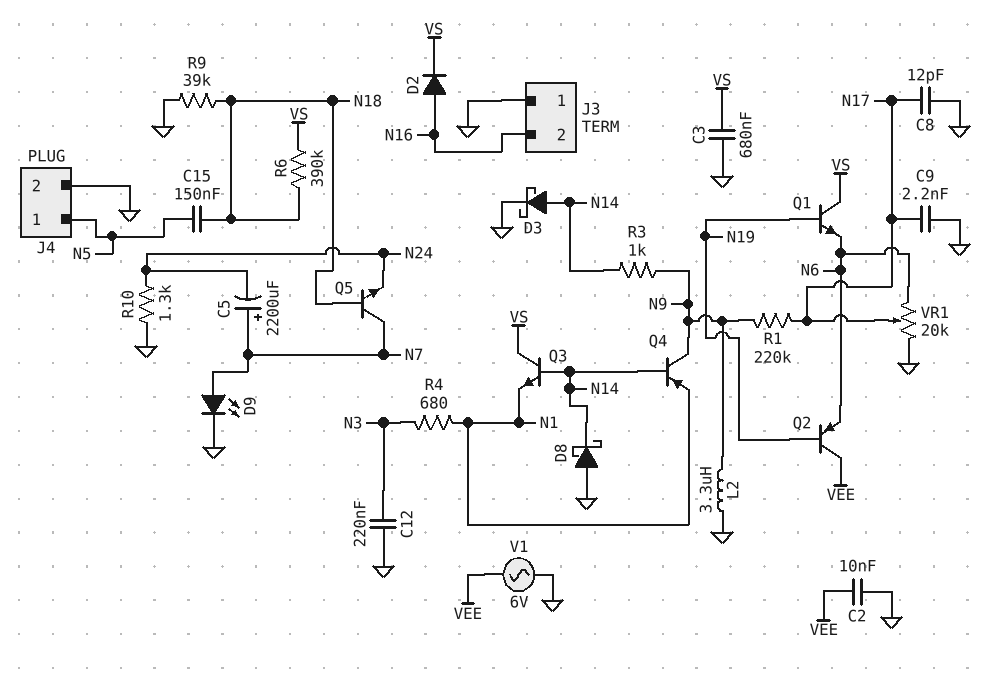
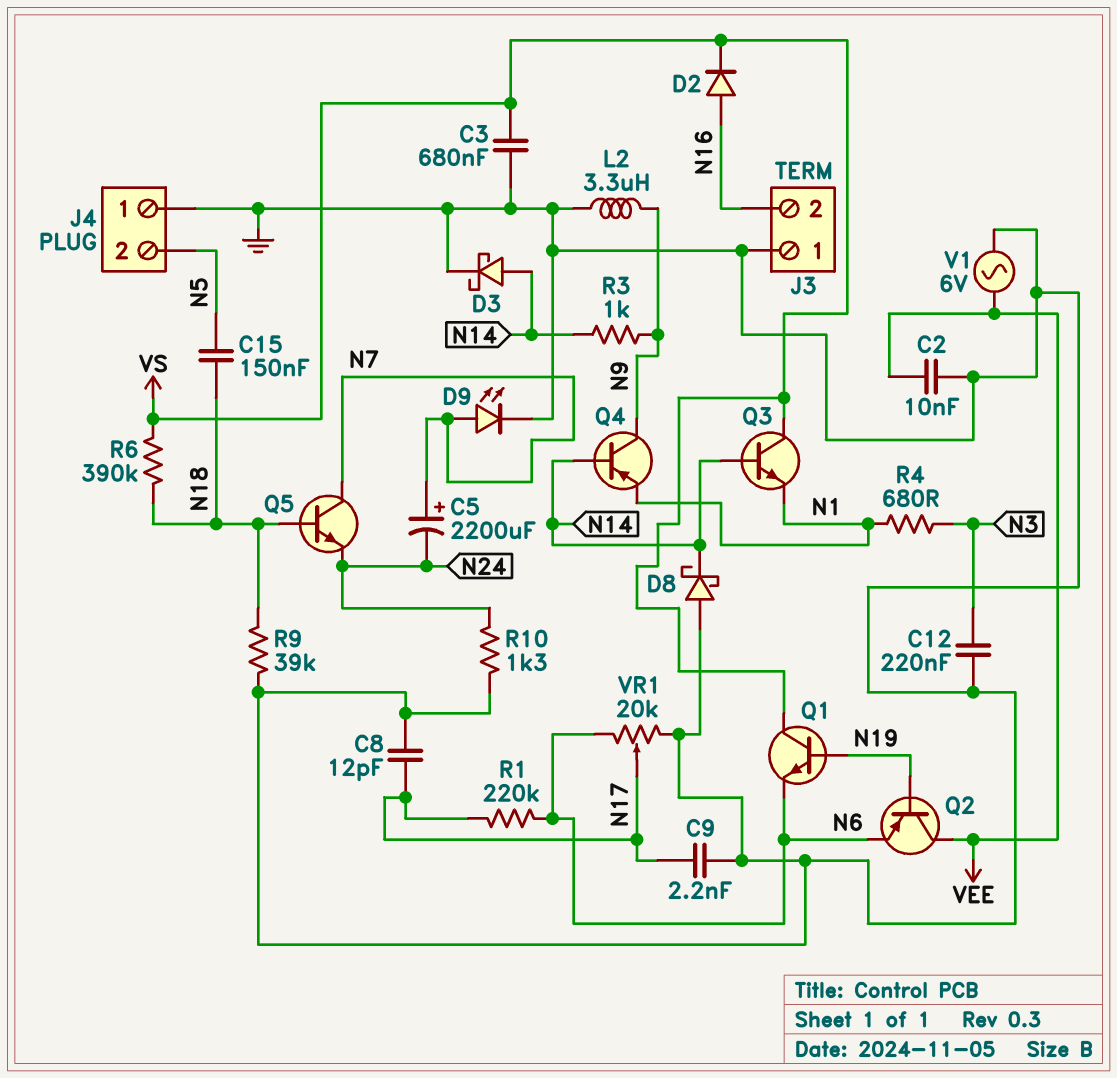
J4 pin 1: N5 -> GND
J4 pin 2: GND -> N5
R1: 220k (N9, N17) -> 220k (N6, N17)

